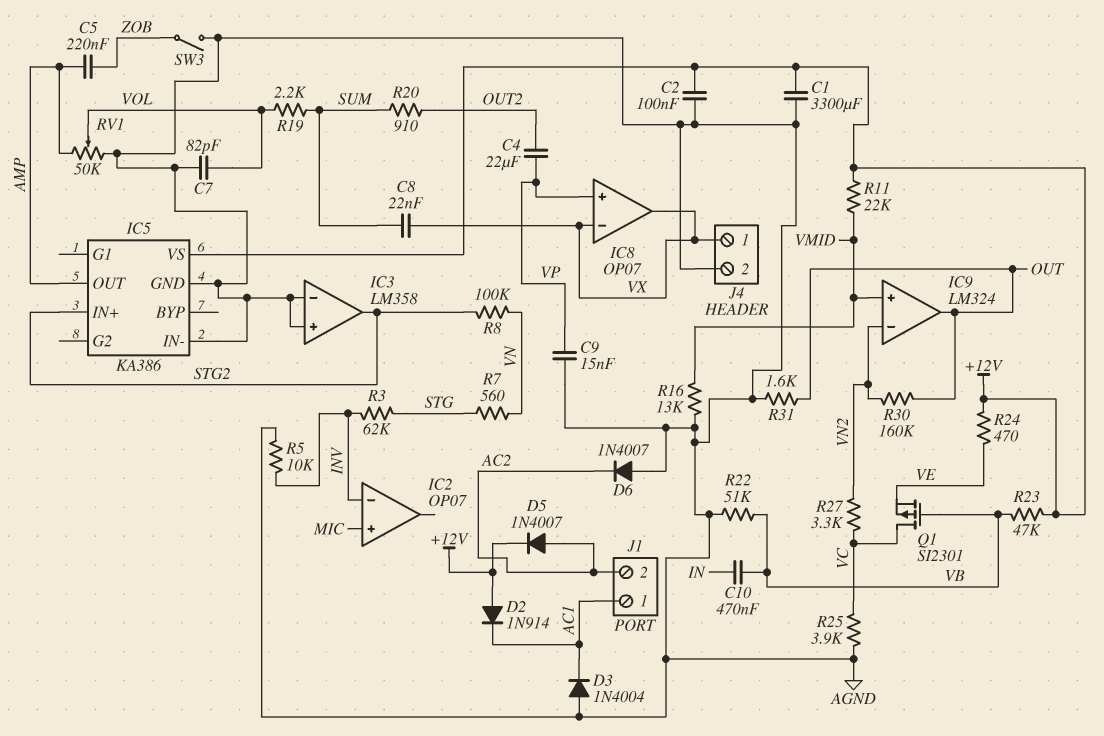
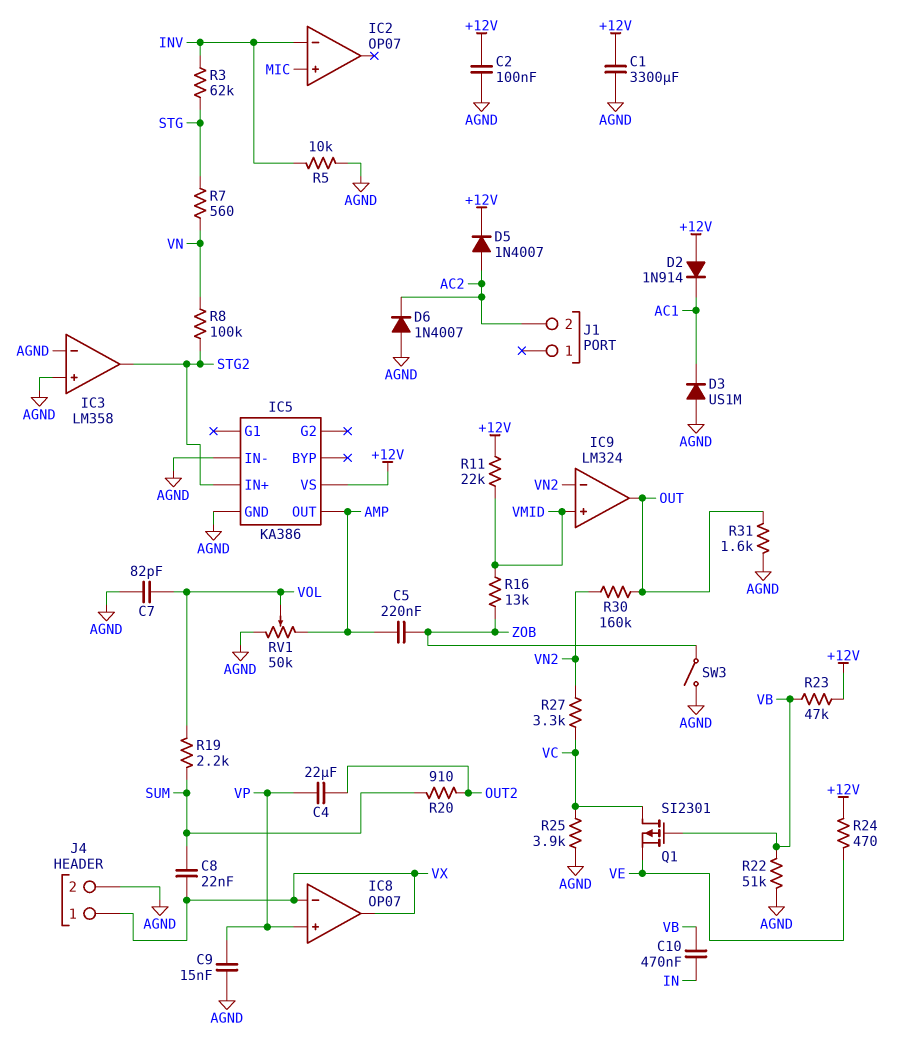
D3: diode 1N4004 (A AGND, K AC1) -> diode US1M (A AGND, K AC1)
J1 pin 1: AC1 -> none
R16: 13k (AGND, VMID) -> 13k (VMID, ZOB)

